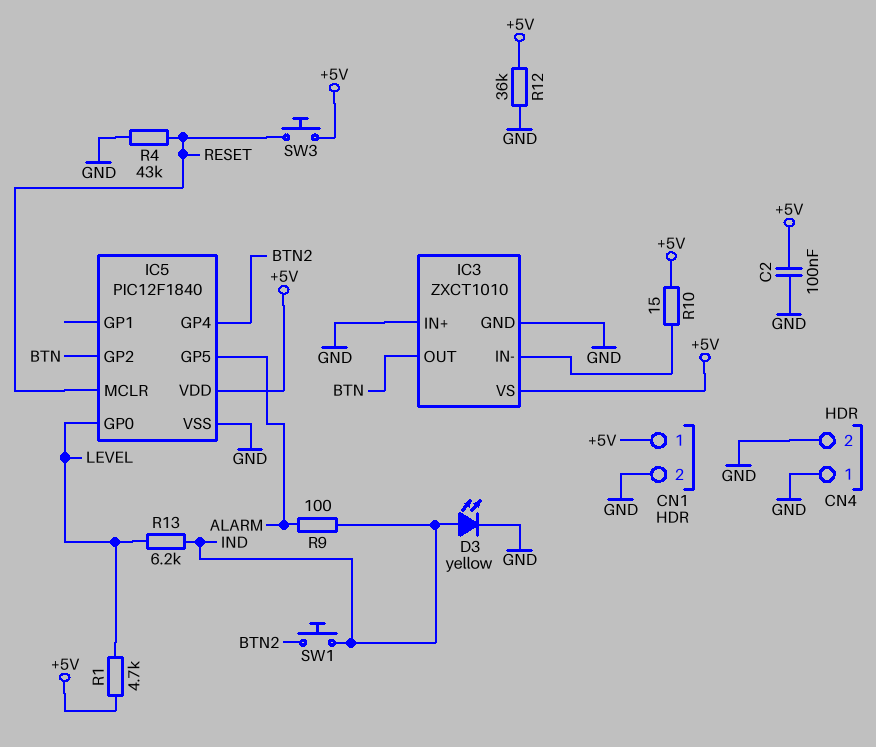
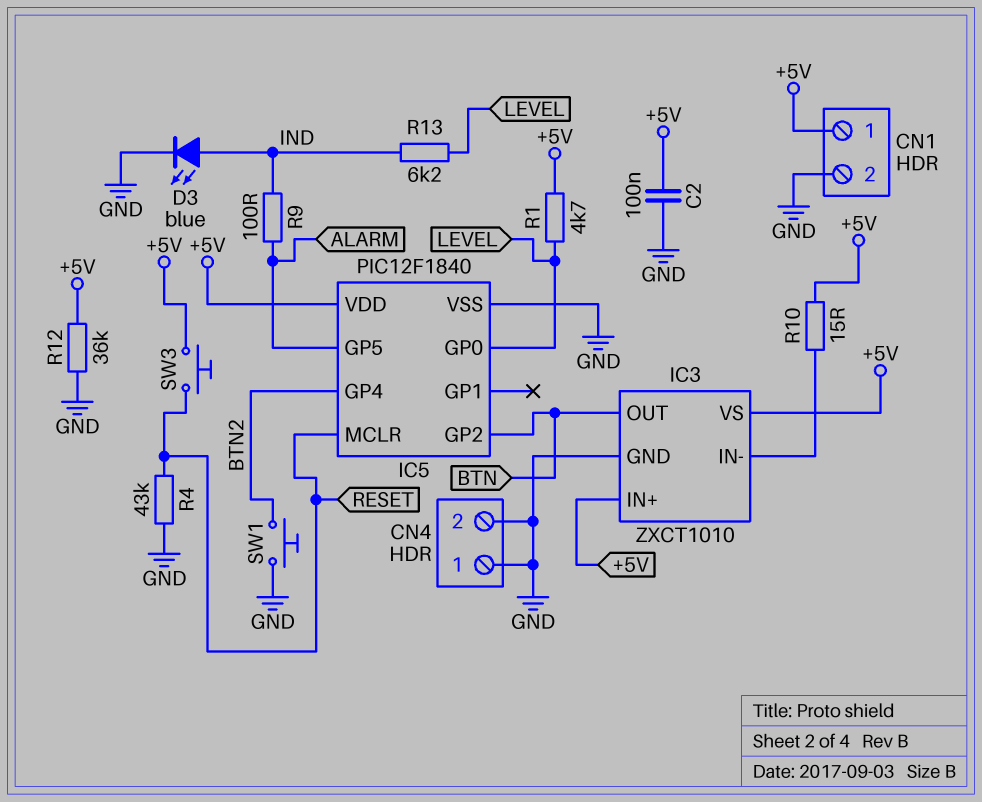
D3: LED yellow (A IND, K GND) -> LED blue (A IND, K GND)
IC3 pin IN+: GND -> +5V
SW1: button (BTN2, IND) -> button (BTN2, GND)

